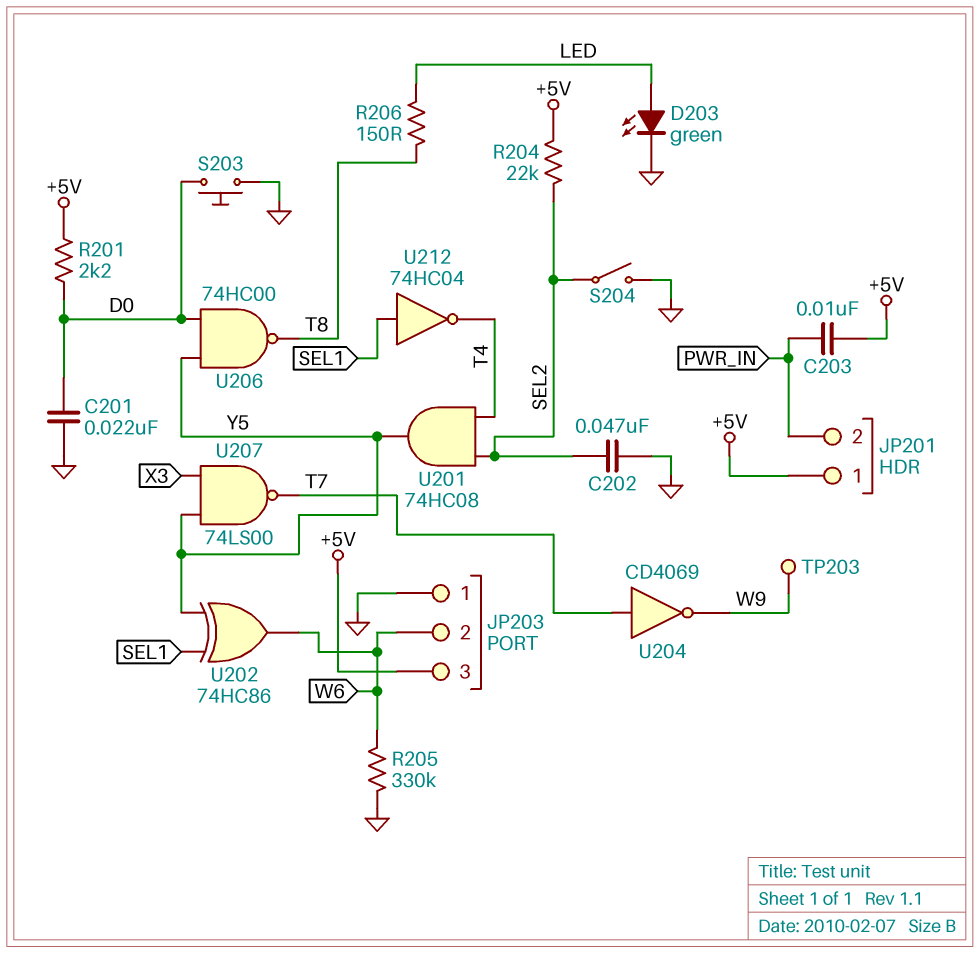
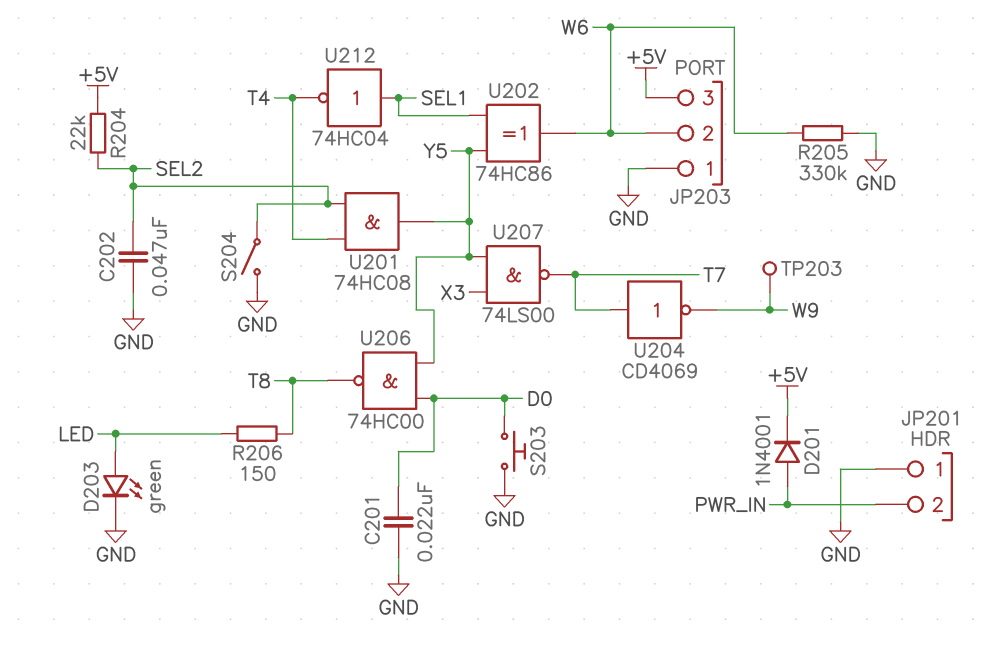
C203: 10nF (+5V, PWR_IN) -> none
D201: none -> diode 1N4001 (A PWR_IN, K +5V)
JP201 pin 1: +5V -> GND
R201: 2.2k (+5V, D0) -> none

